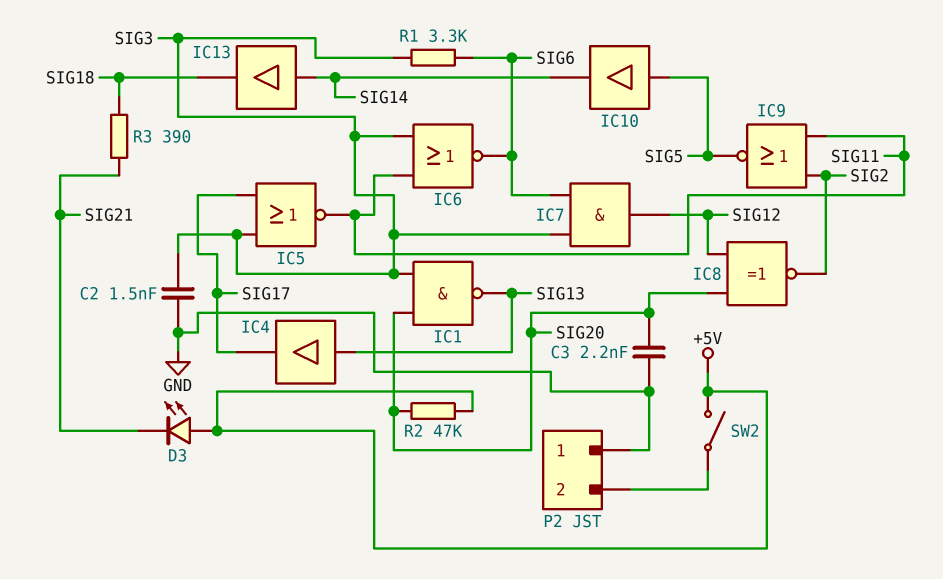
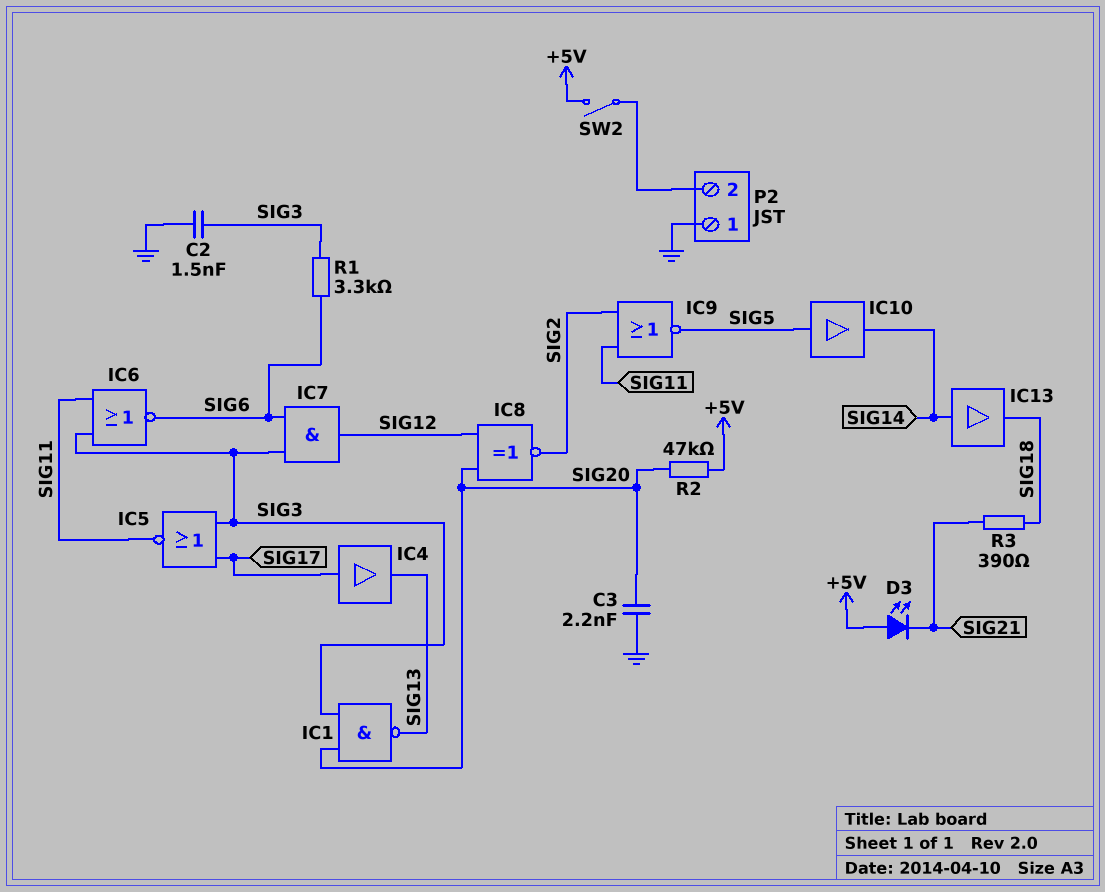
IC4: buffer (in SIG13, out SIG17) -> buffer (in SIG17, out SIG13)

